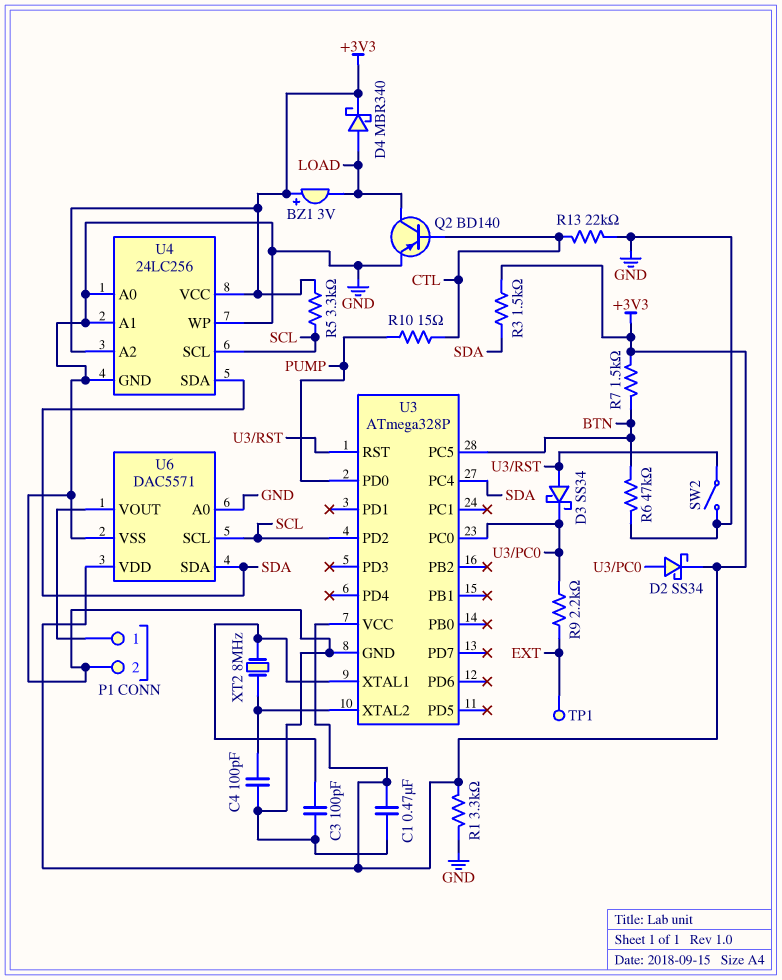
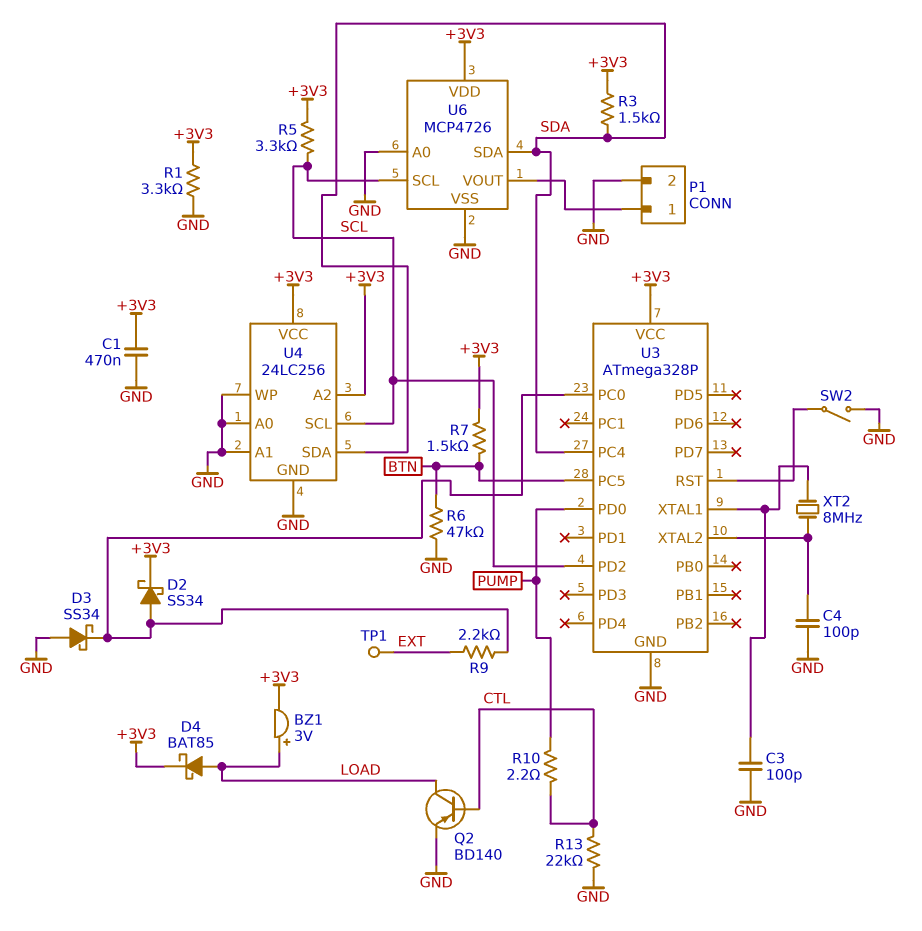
BZ1: buzzer 3V (plus +3V3, minus LOAD) -> buzzer 3V (plus LOAD, minus +3V3)
D3: schottky SS34 (A U3/RST, K U3/PC0) -> schottky SS34 (A GND, K U3/PC0)
D4: schottky MBR340 (A LOAD, K +3V3) -> schottky BAT85 (A LOAD, K +3V3)
R10: 15 (CTL, PUMP) -> 2.2 (CTL, PUMP)
U6: DAC5571 -> MCP4726

